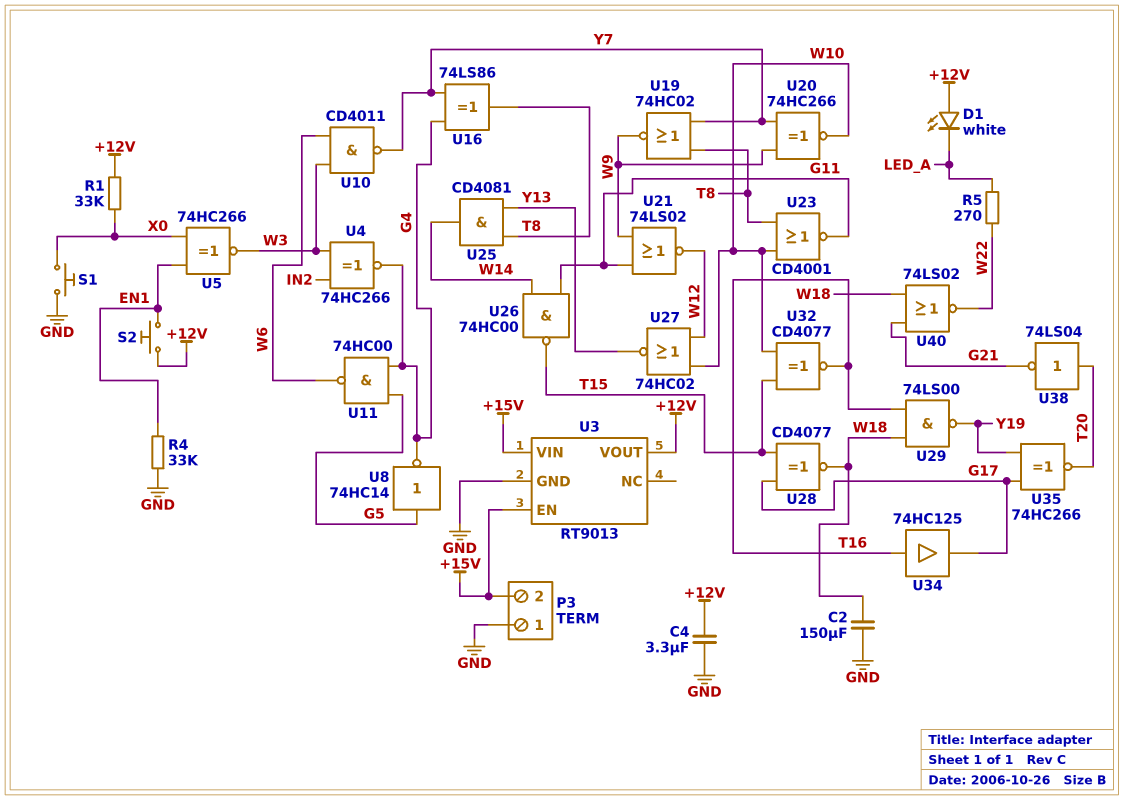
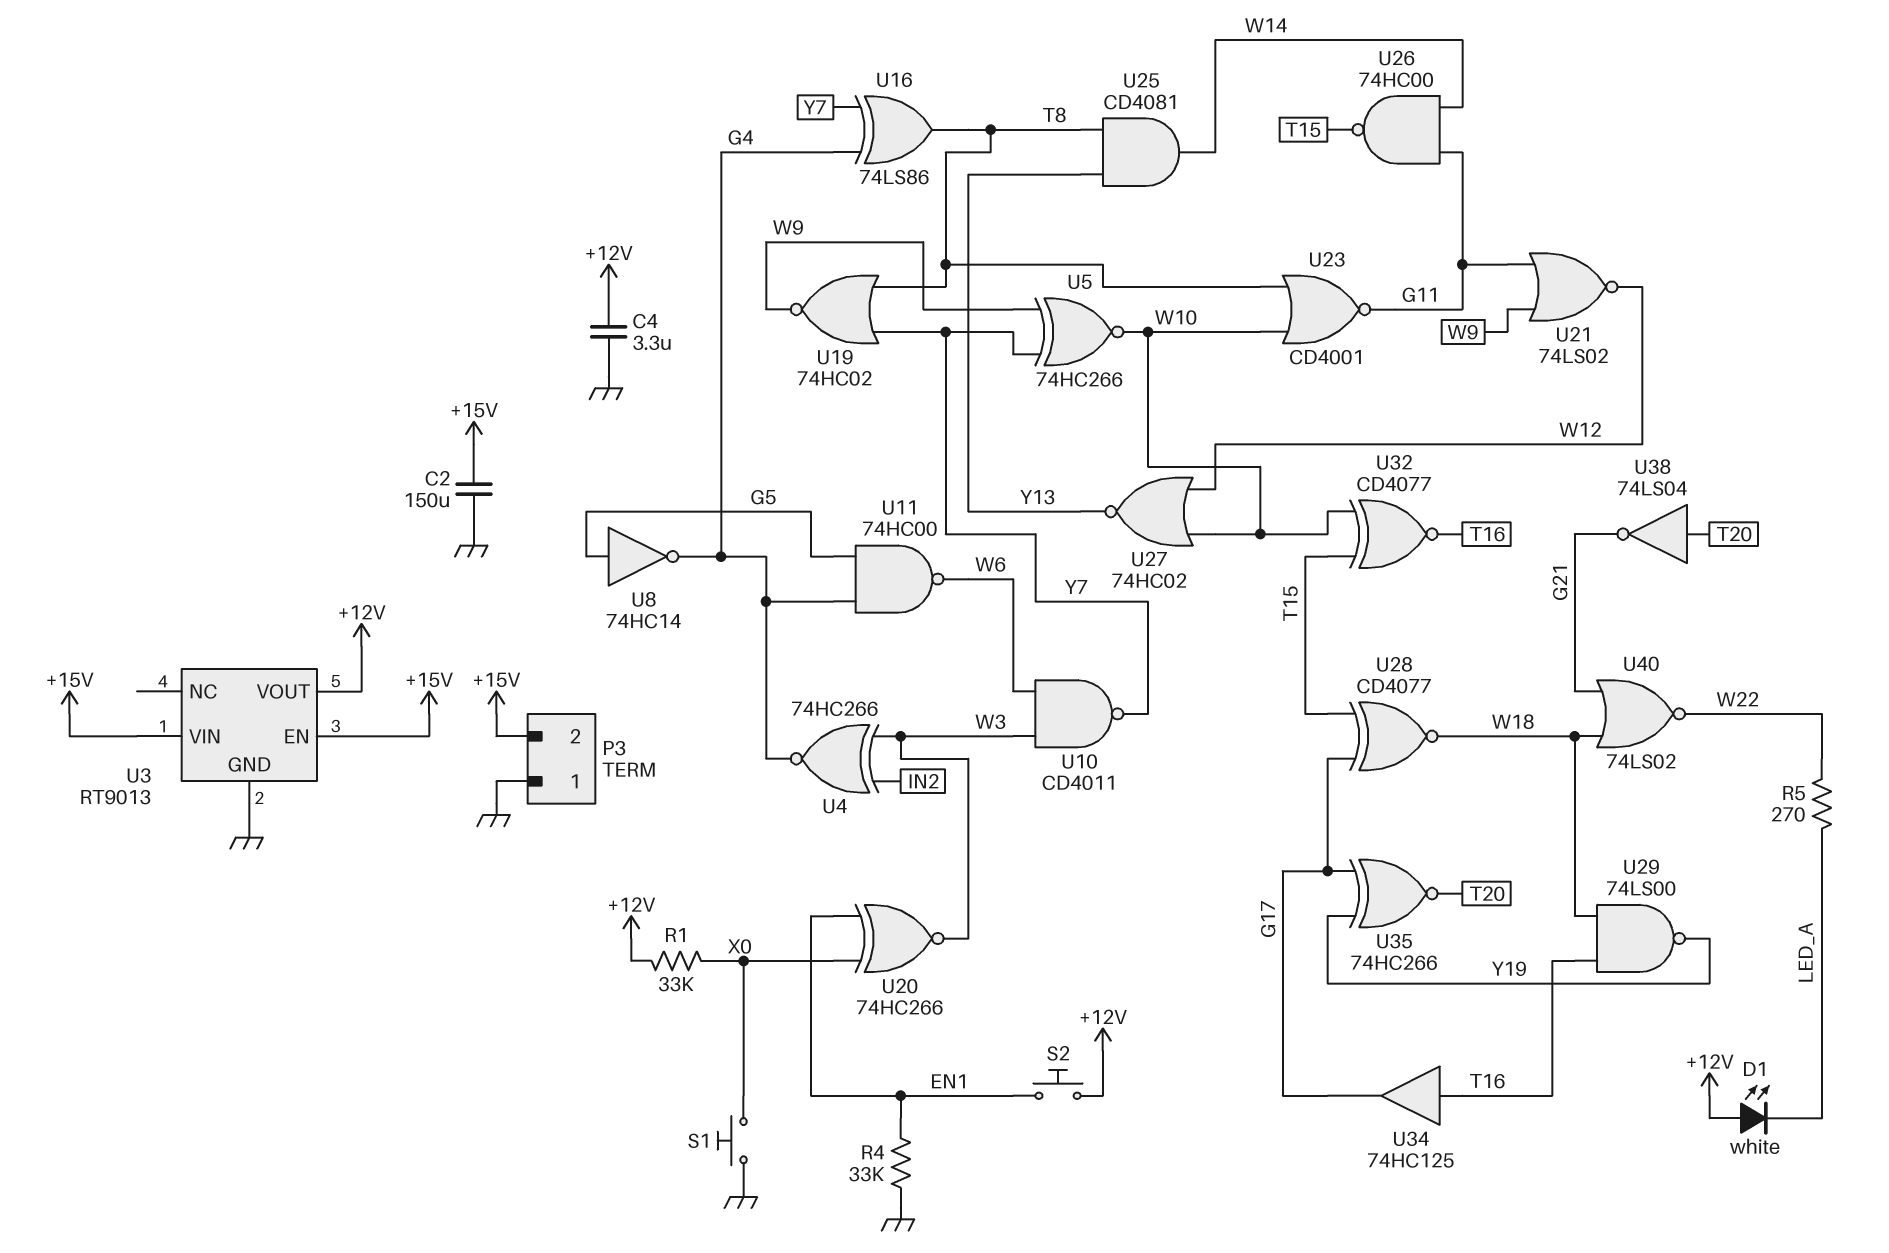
C2: 150uF (GND, W18) -> 150uF (+15V, GND)
U5: XNOR 74HC266 (in EN1, in X0, out W3) -> XNOR 74HC266 (in W9, in Y7, out W10)
U20: XNOR 74HC266 (in W9, in Y7, out W10) -> XNOR 74HC266 (in EN1, in X0, out W3)

